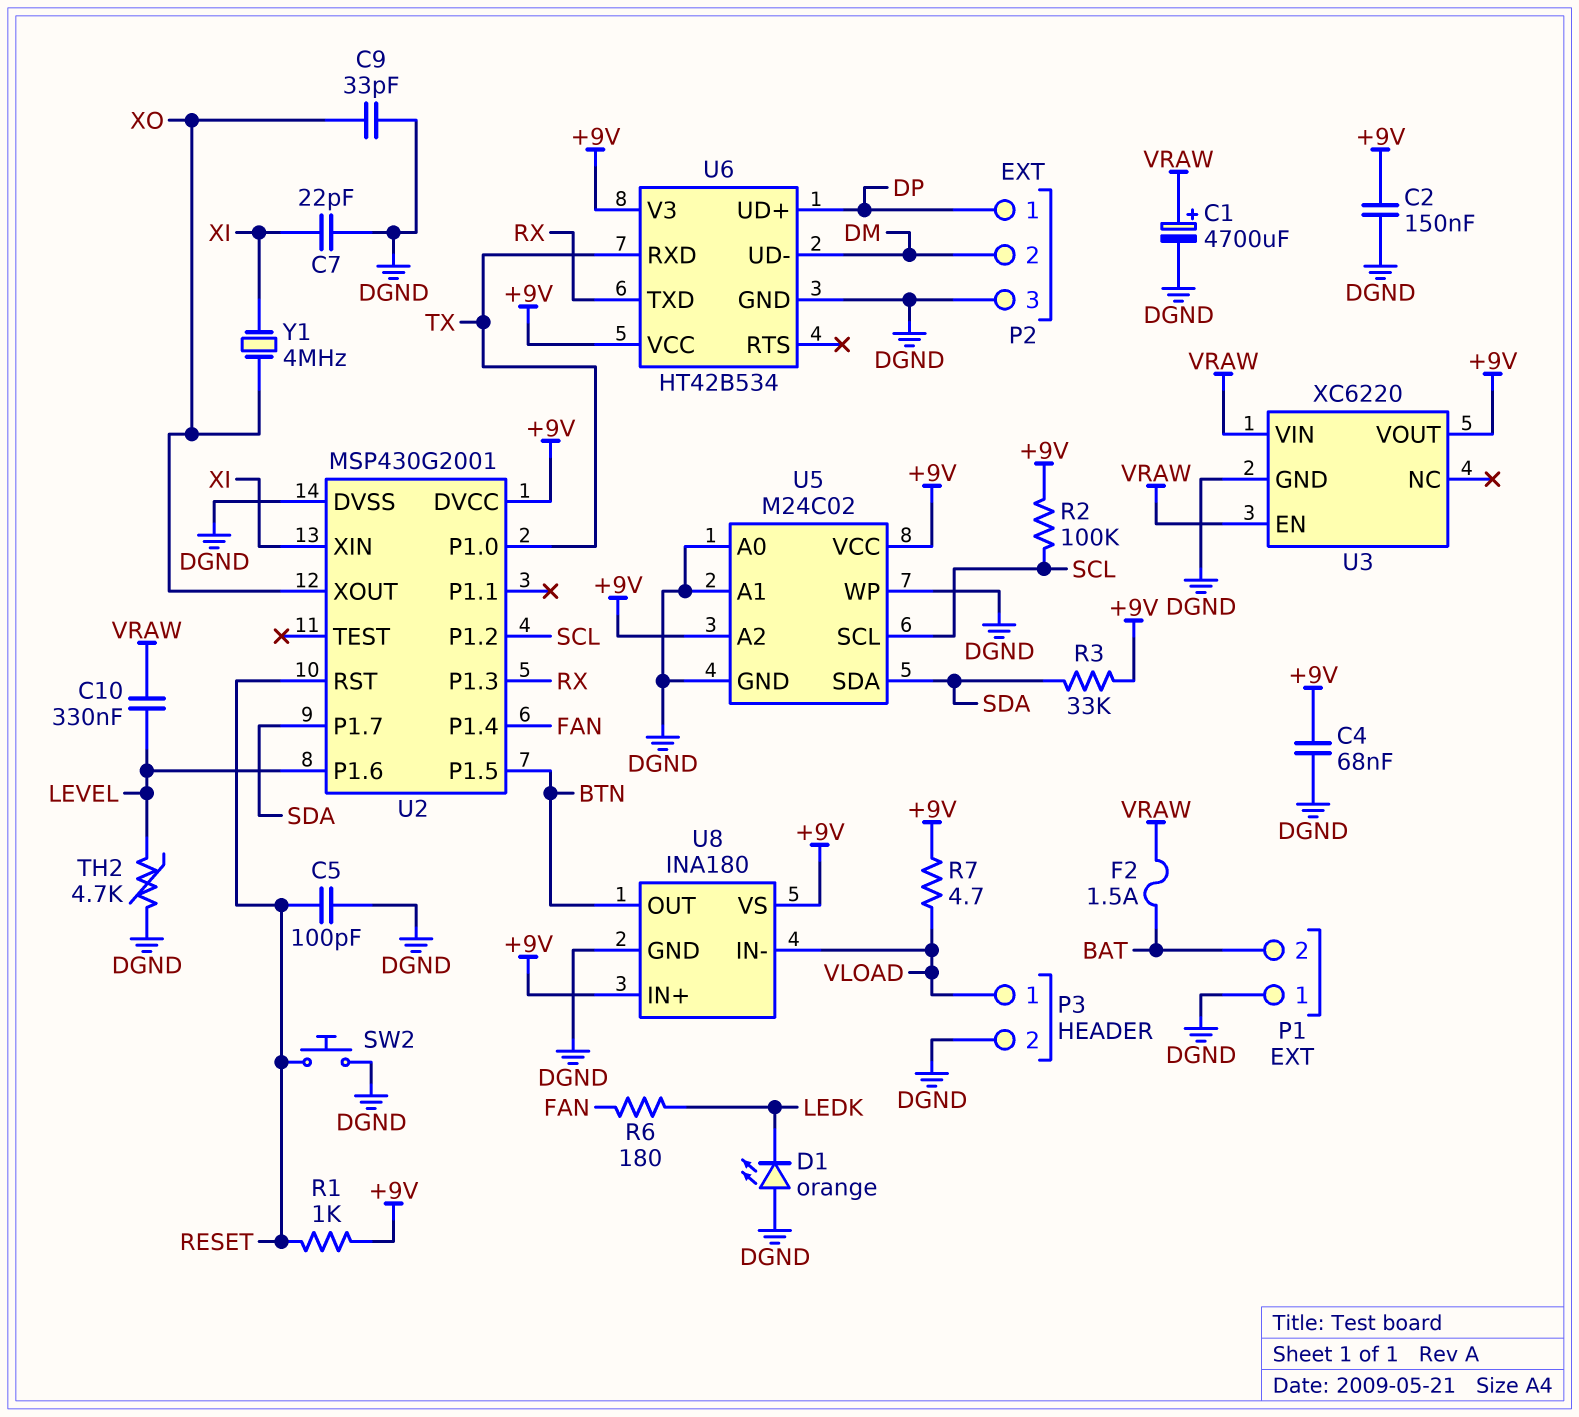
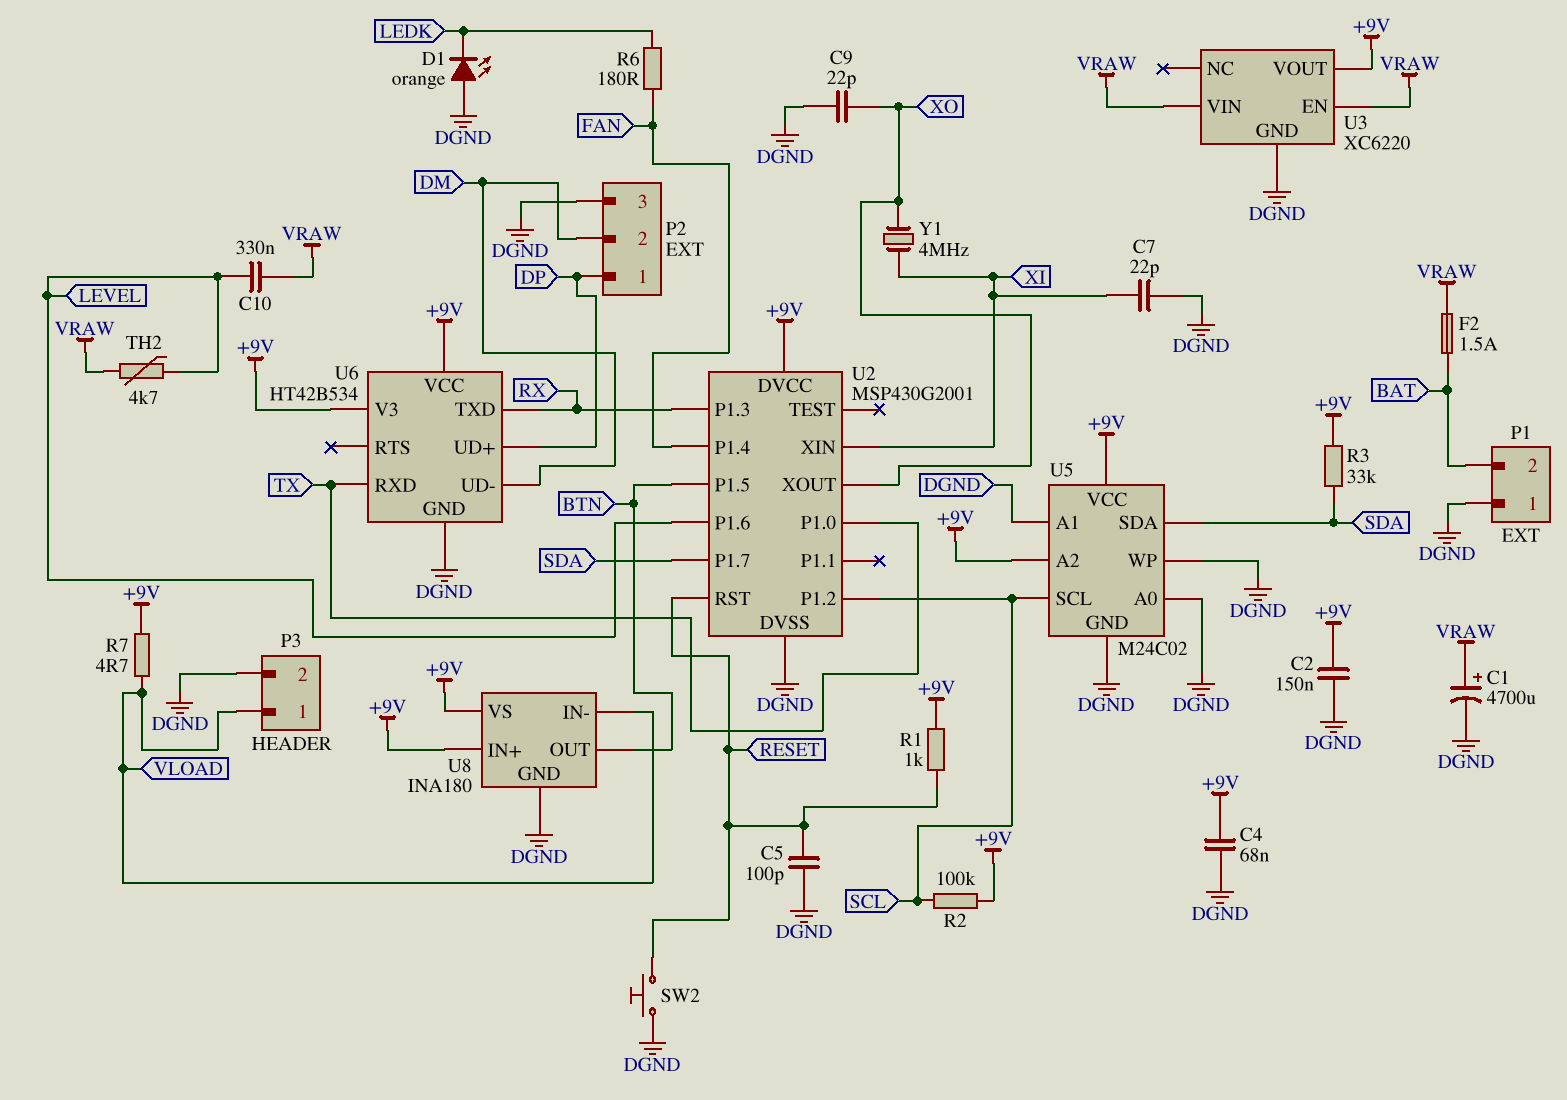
C9: 33pF (DGND, XO) -> 22pF (DGND, XO)
TH2: 4.7k (DGND, LEVEL) -> 4.7k (LEVEL, VRAW)

